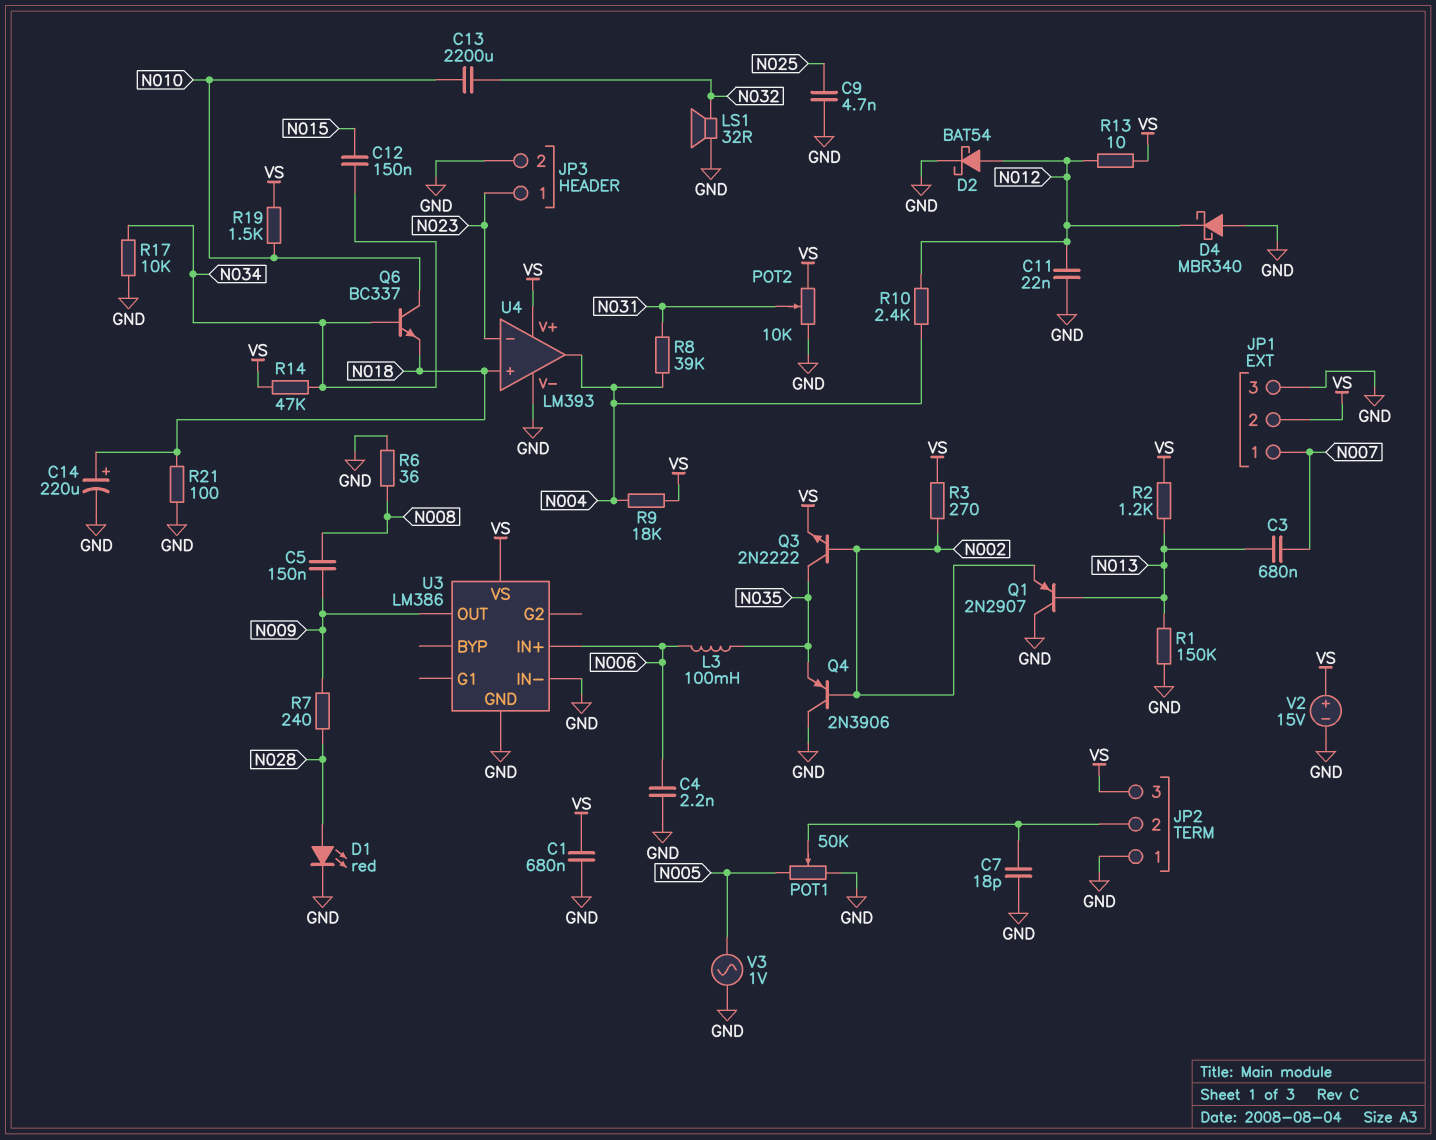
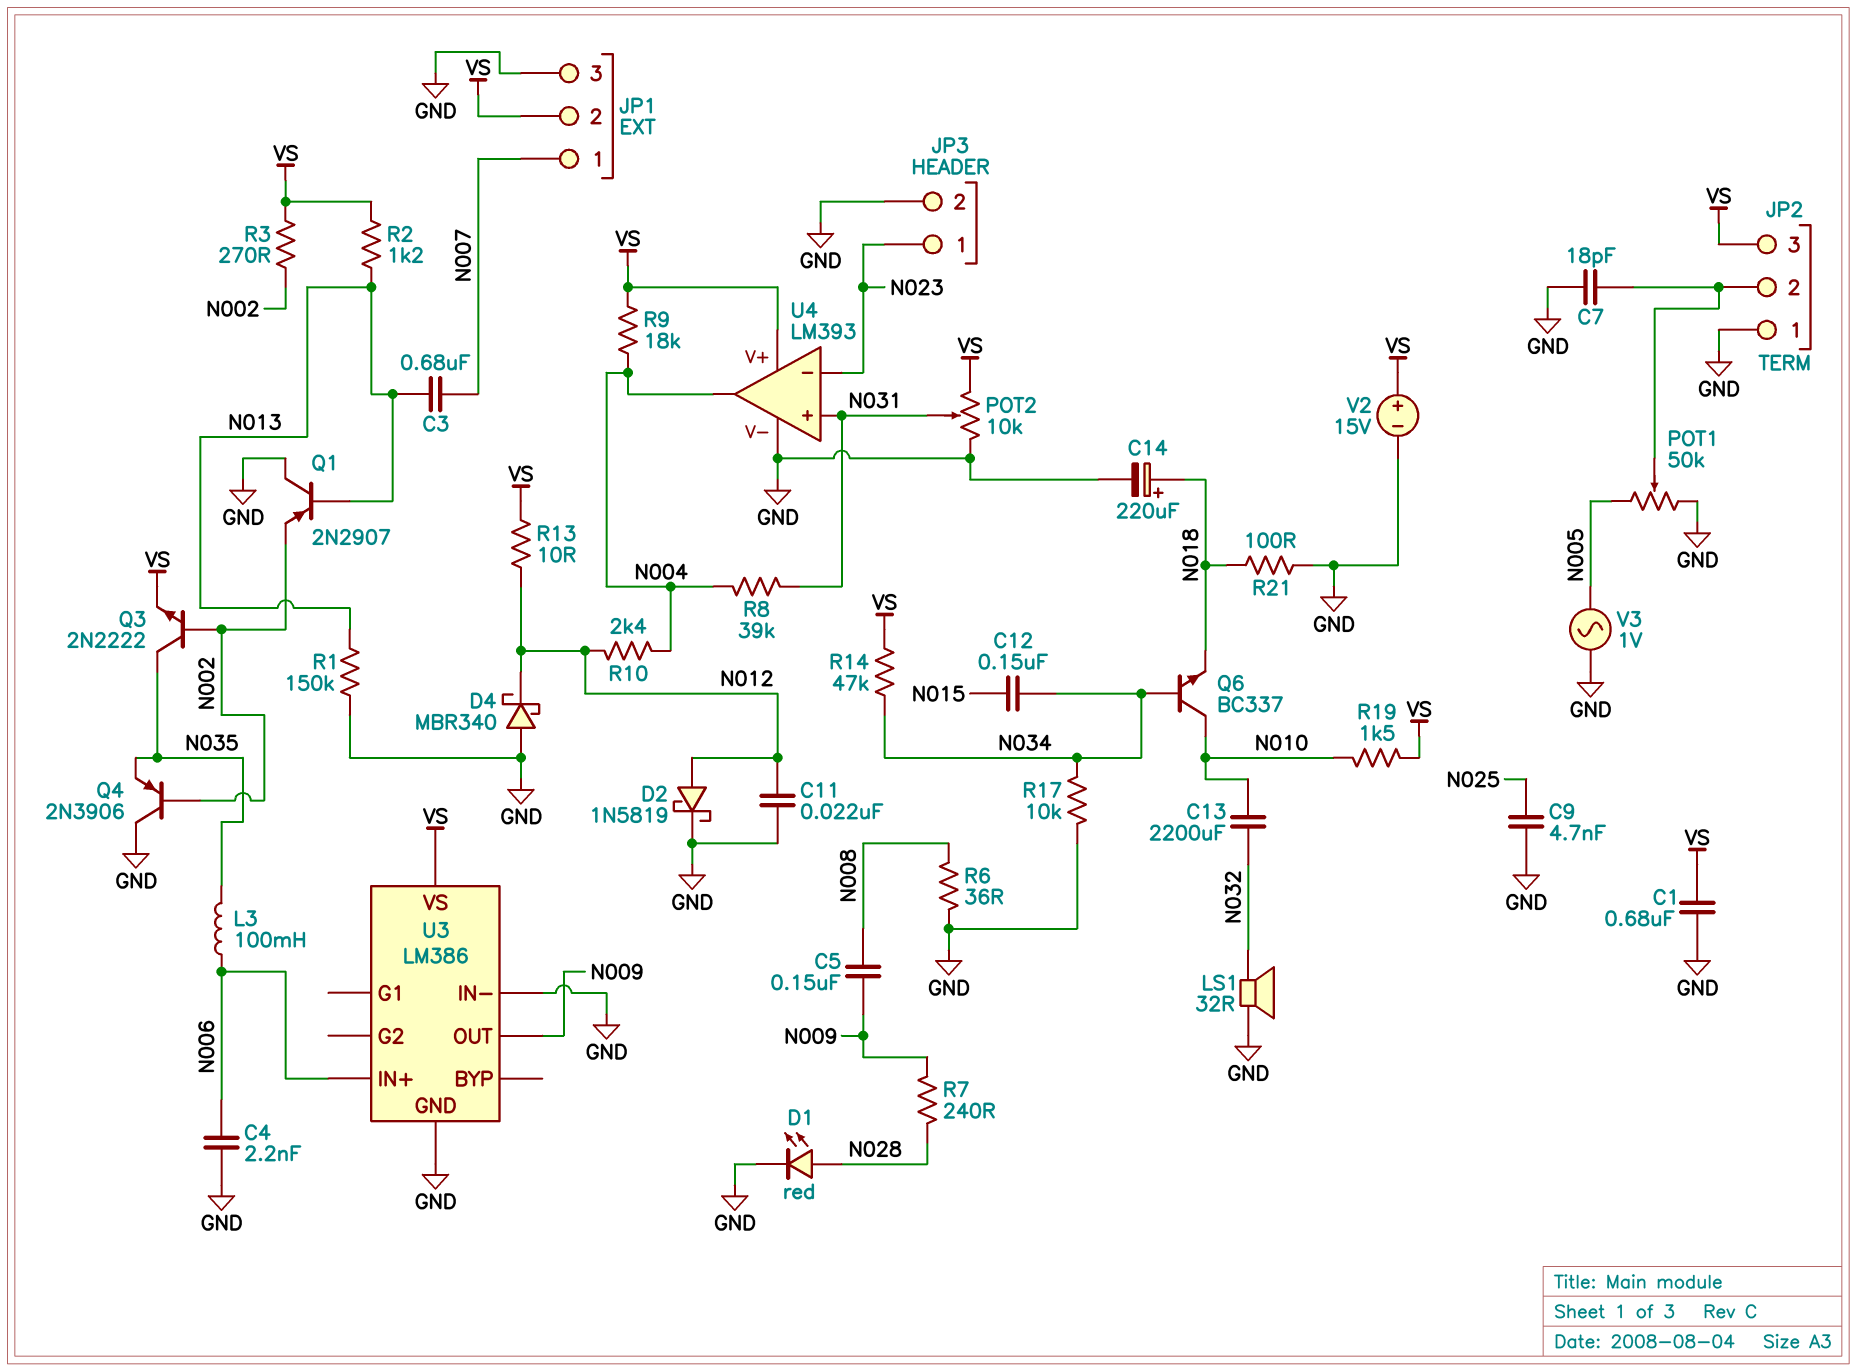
D2: schottky BAT54 (A N012, K GND) -> schottky 1N5819 (A N012, K GND)
U4 pin in+: N018 -> N031

